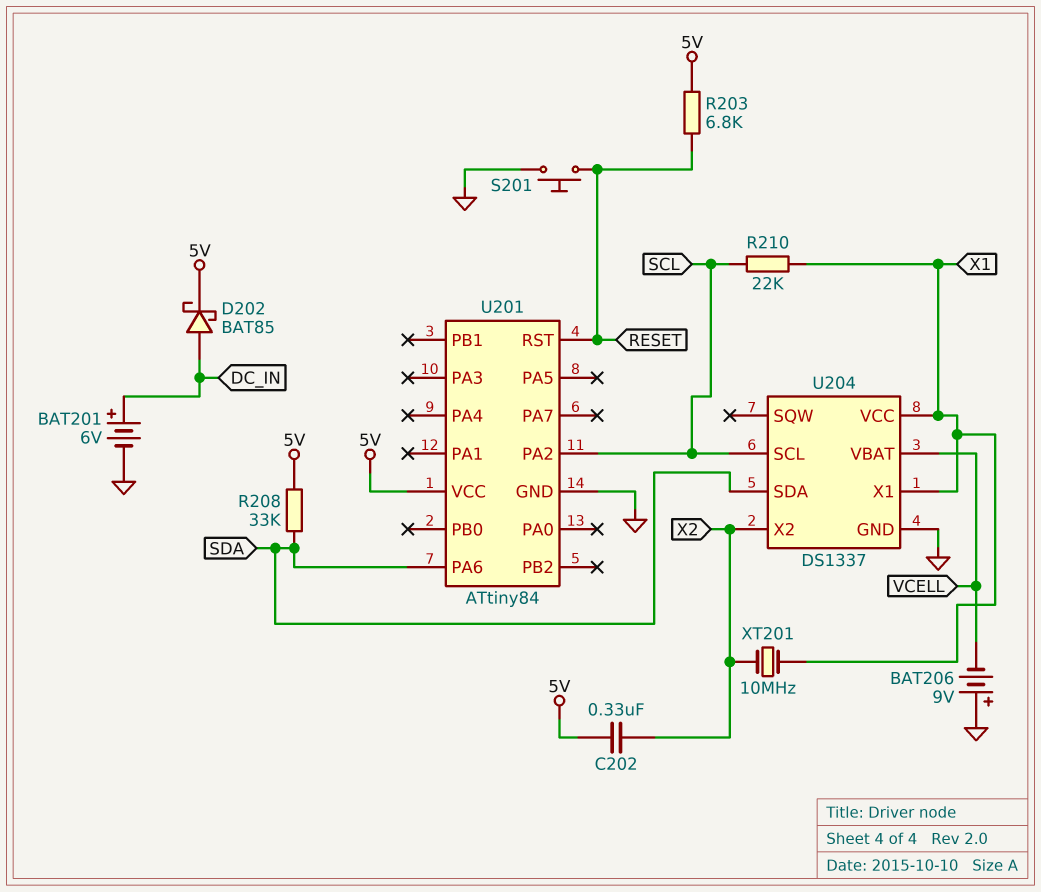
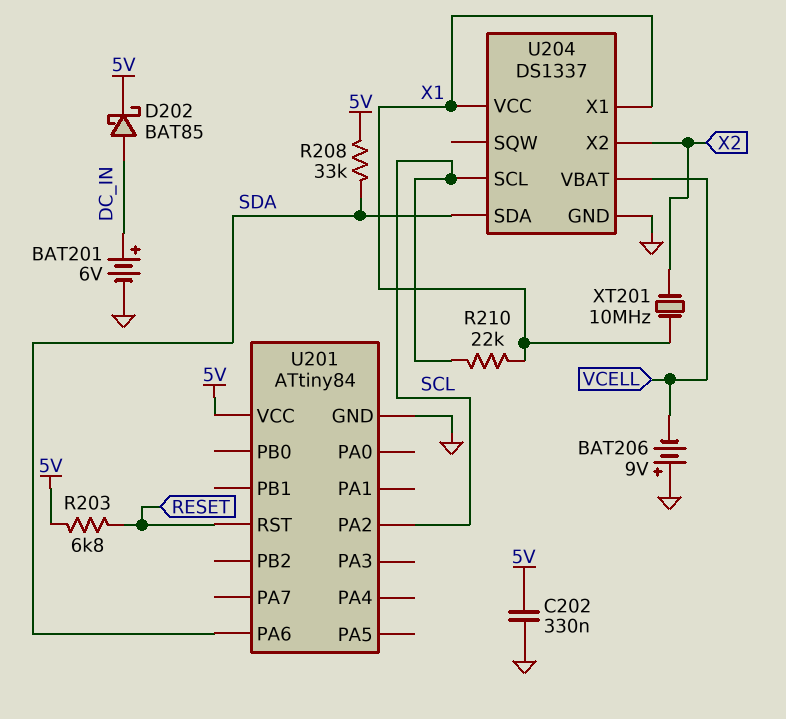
C202: 330nF (5V, X2) -> 330nF (5V, GND)
S201: button (GND, RESET) -> none

